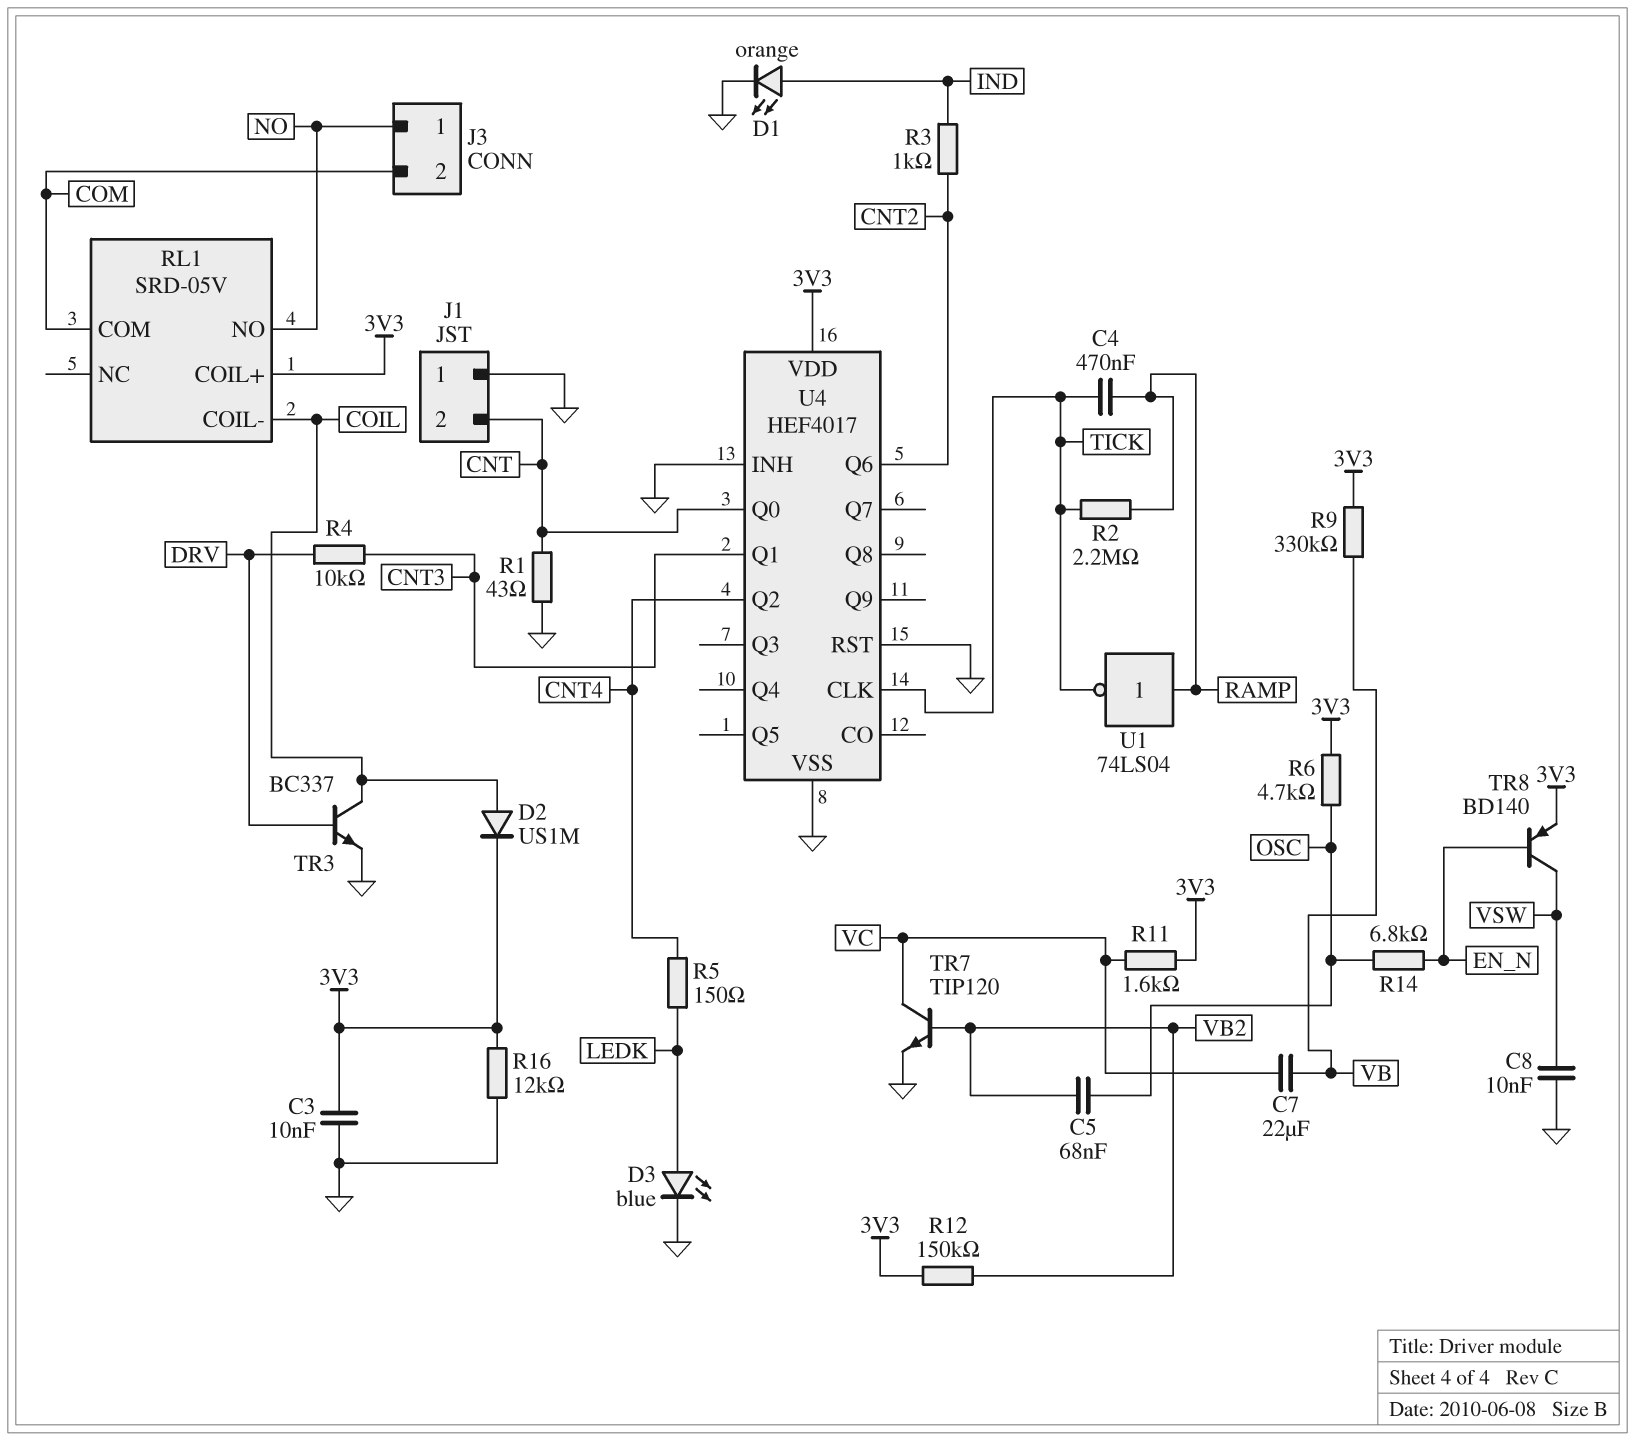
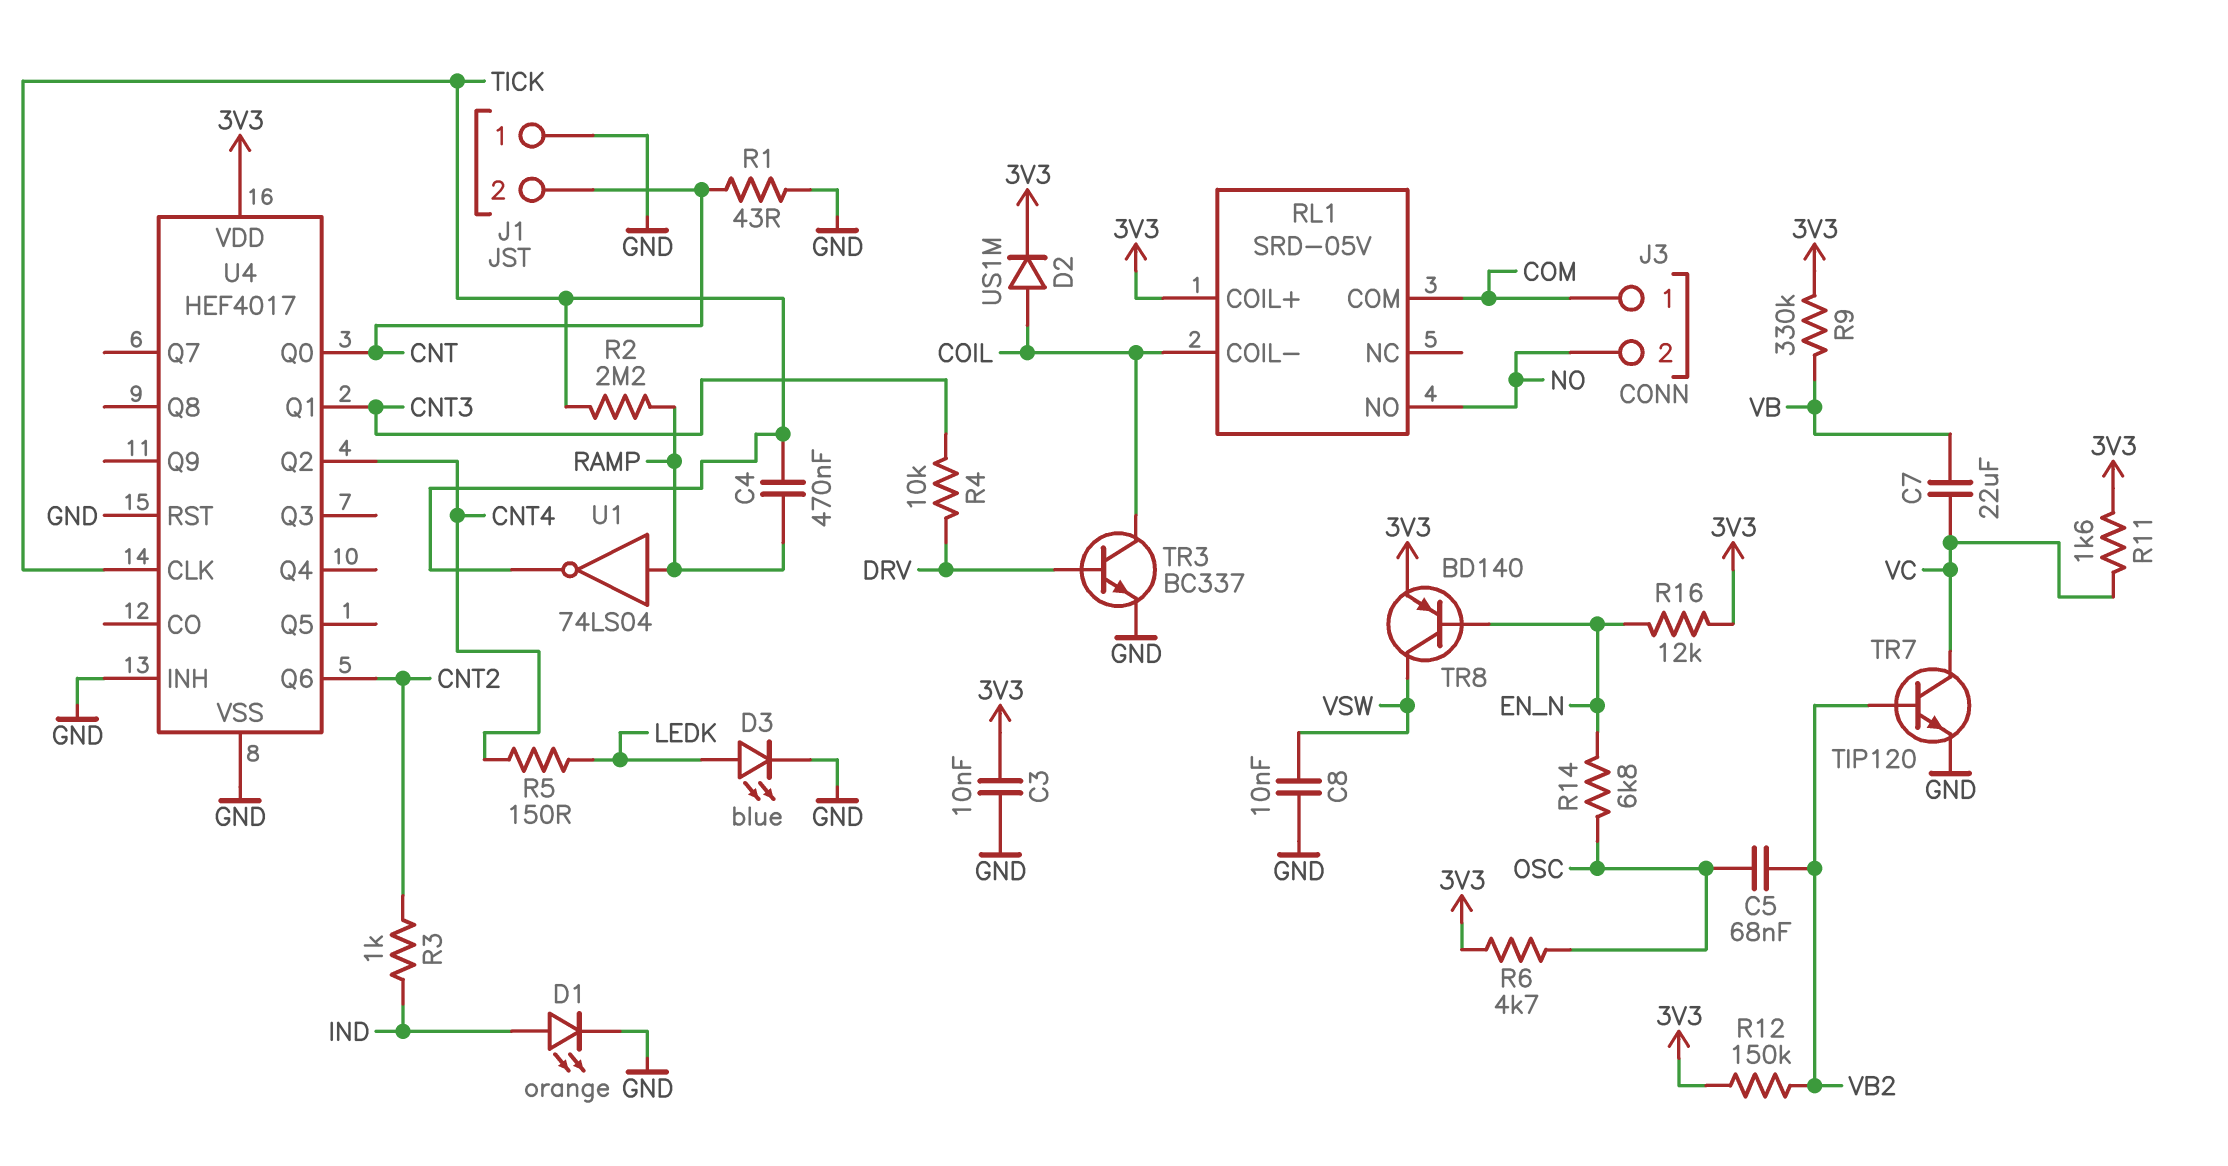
J3 pin 1: NO -> COM
J3 pin 2: COM -> NO
R16: 12k (3V3, GND) -> 12k (3V3, EN_N)

